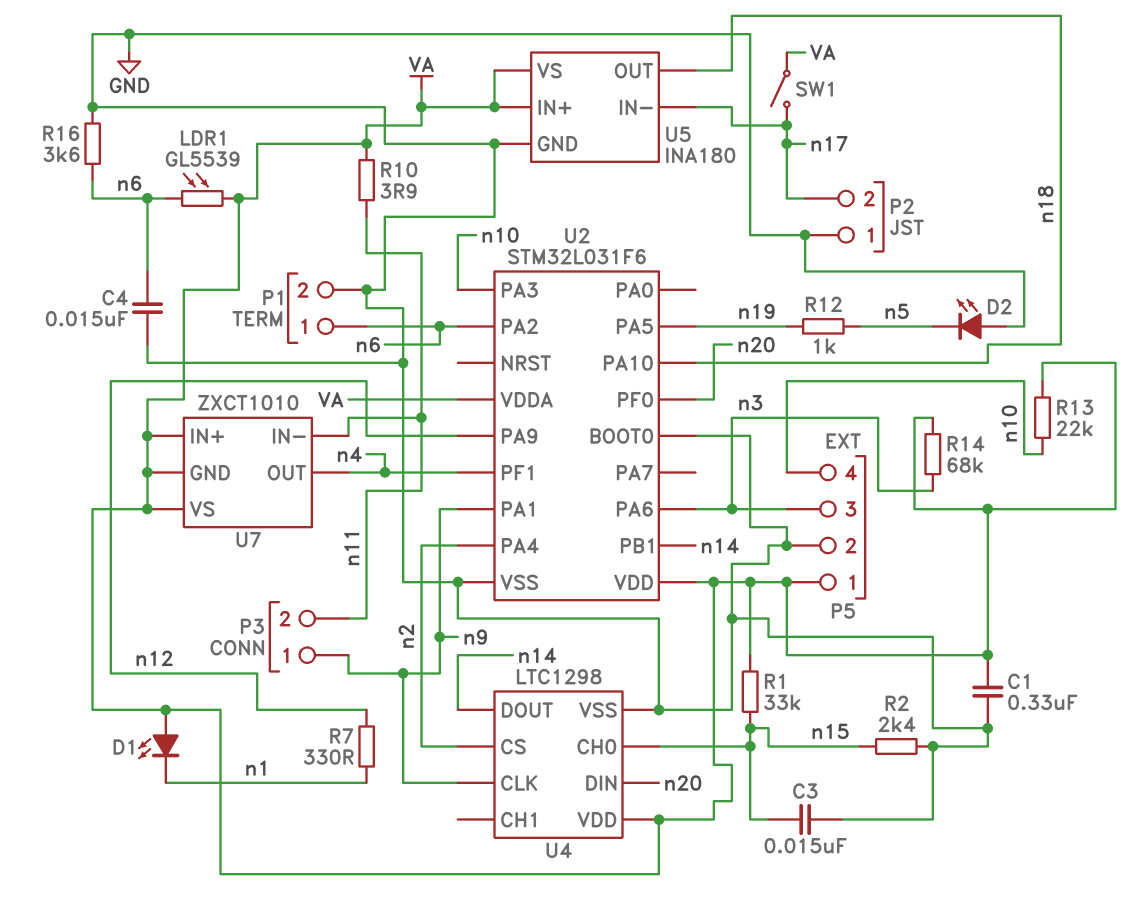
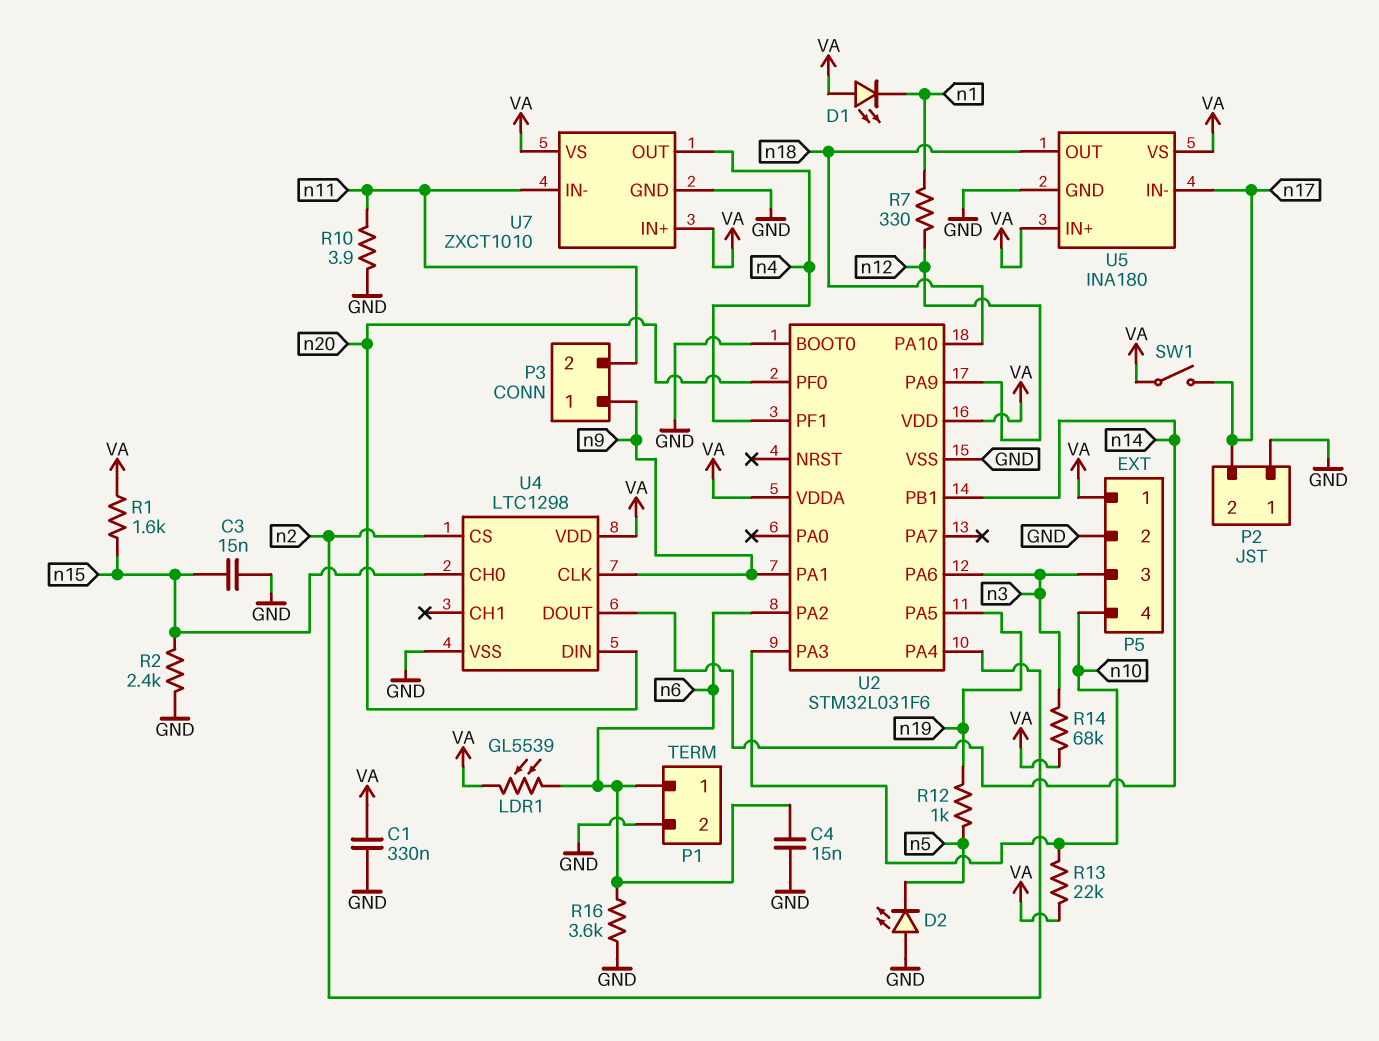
R1: 33k (VA, n15) -> 1.6k (VA, n15)
R10: 3.9 (VA, n11) -> 3.9 (GND, n11)
U7 pin GND: VA -> GND

